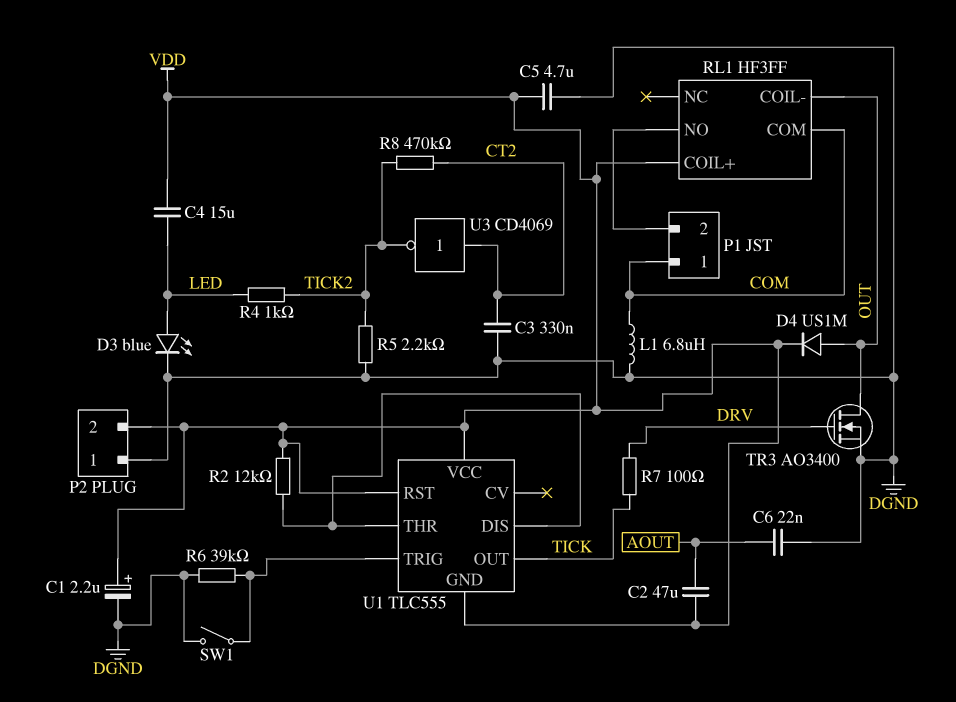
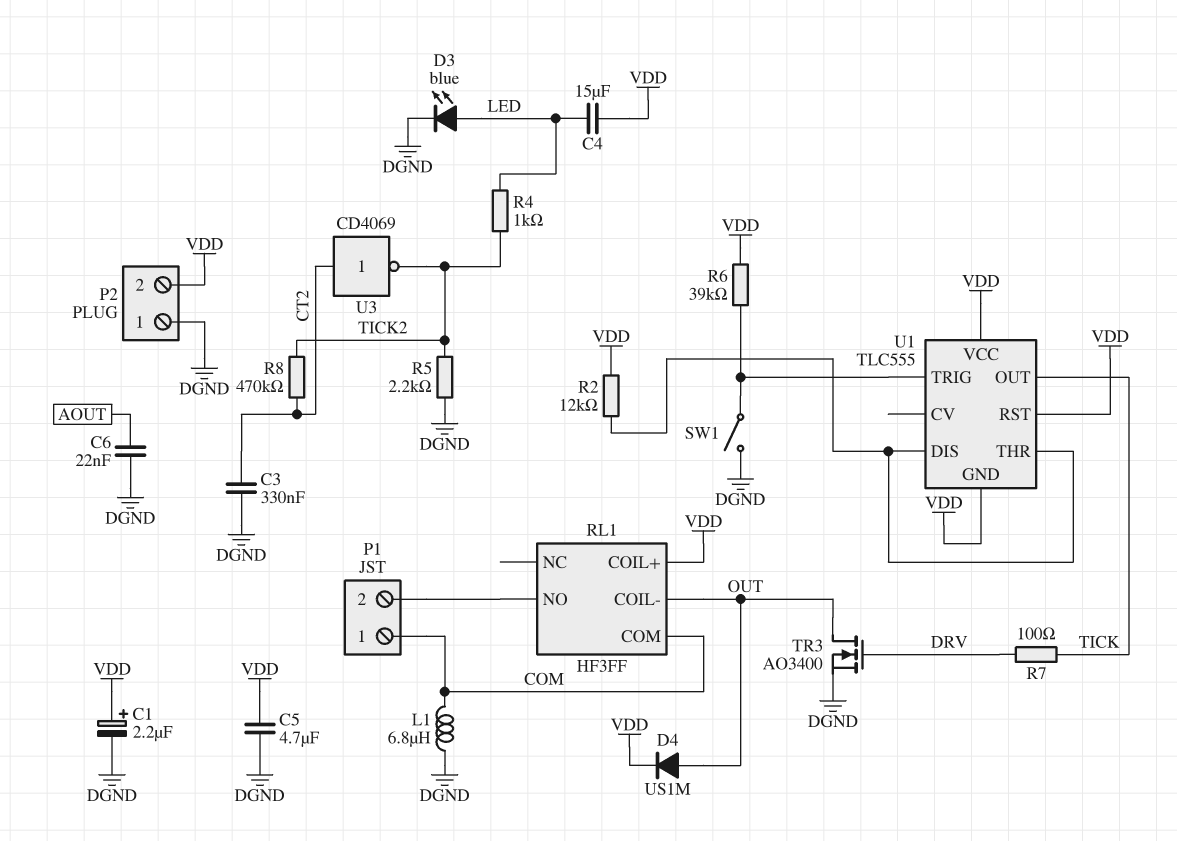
C2: 47uF (AOUT, VDD) -> none
R6: 39k (DGND, U1/TRIG) -> 39k (U1/TRIG, VDD)

